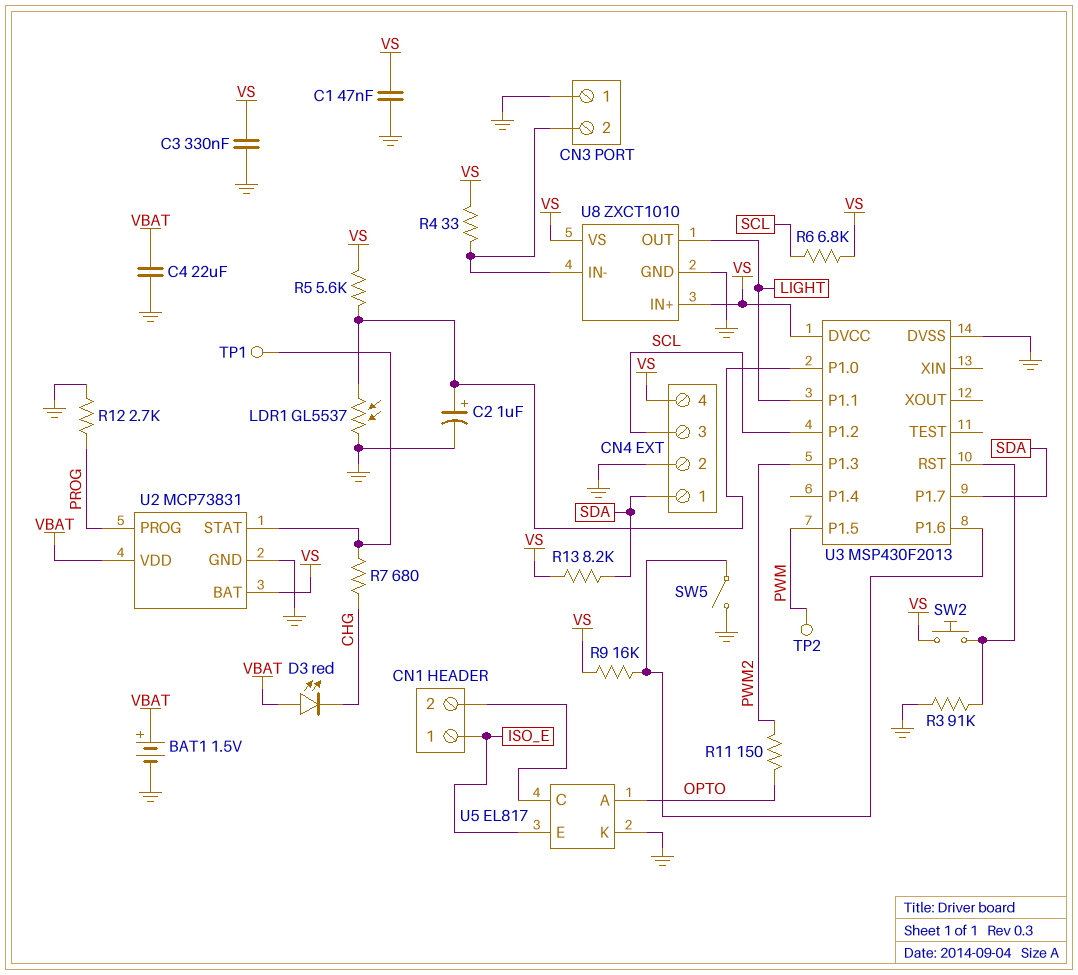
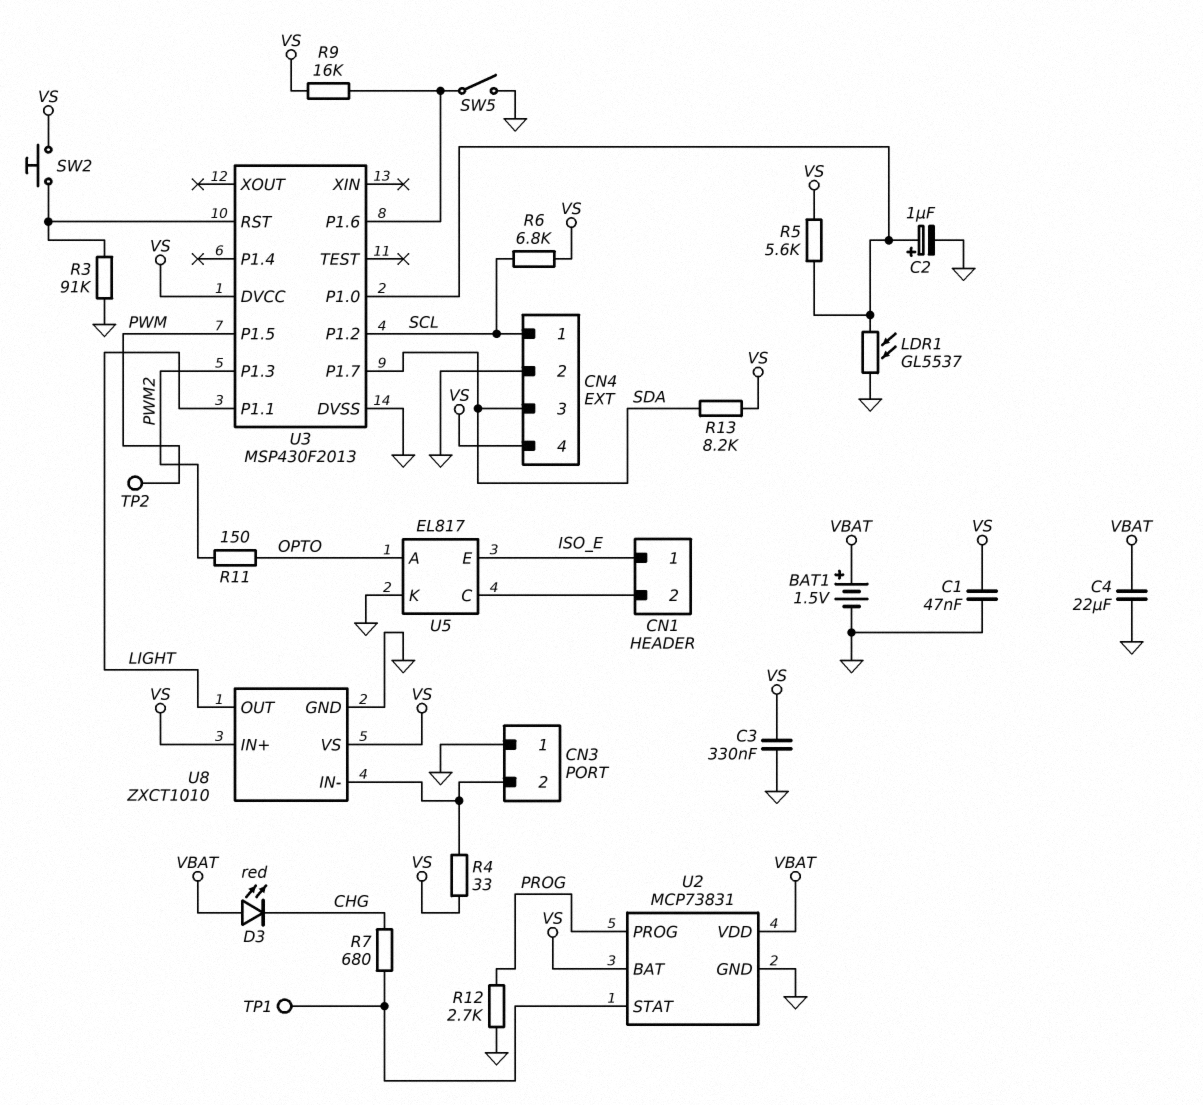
CN4 pin 1: SDA -> SCL
CN4 pin 3: SCL -> SDA

